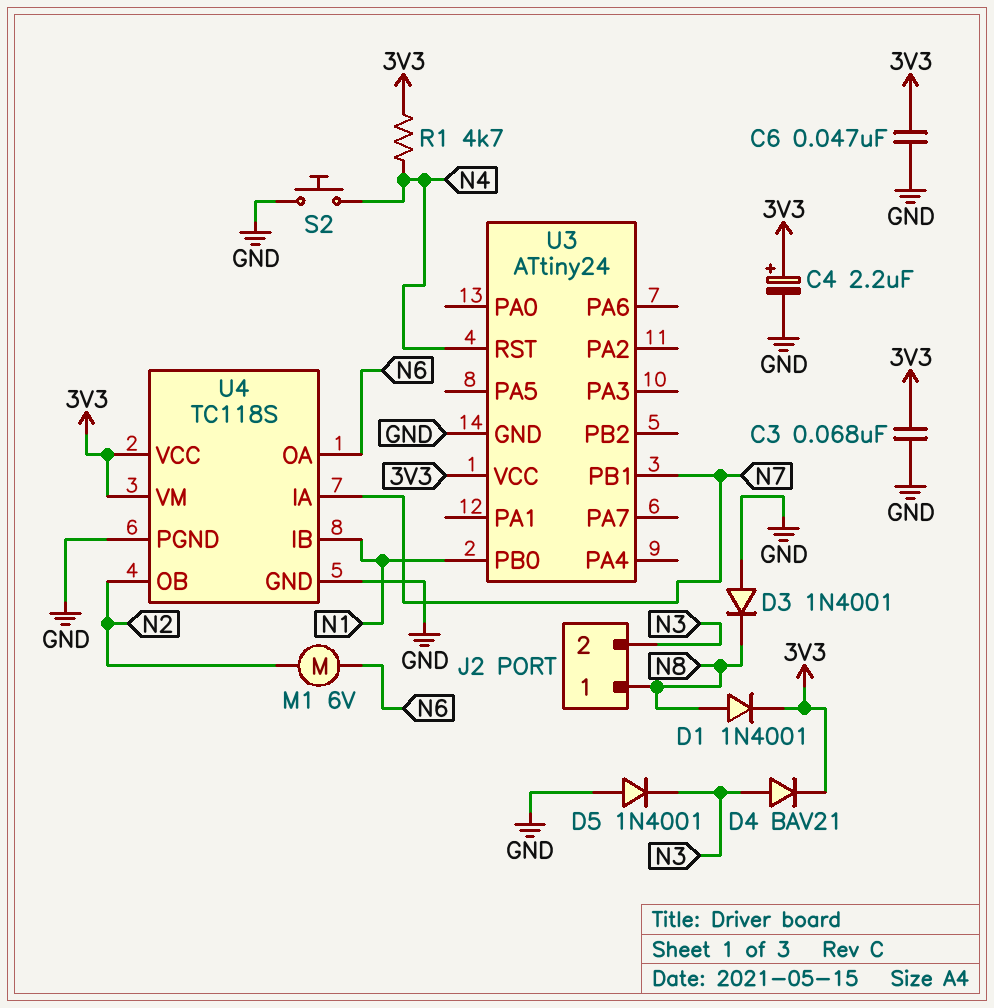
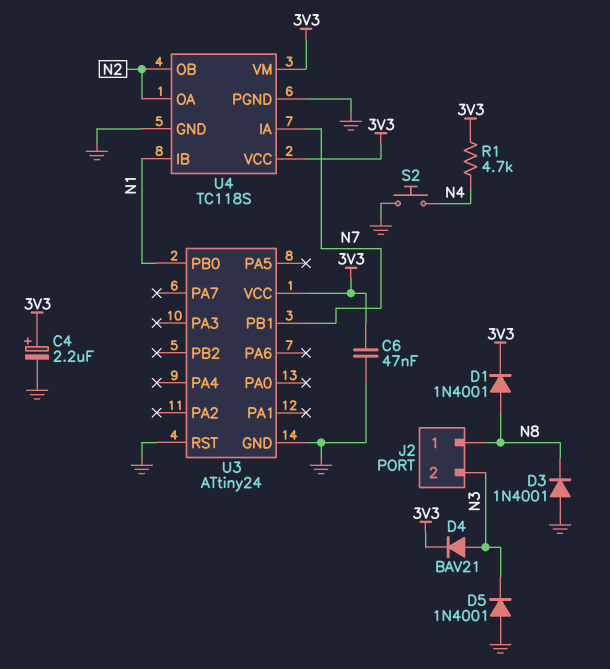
C3: 68nF (3V3, GND) -> none
M1: motor 6V (N2, N6) -> none
U3 pin RST: N4 -> GND
U4 pin OA: N6 -> N2

